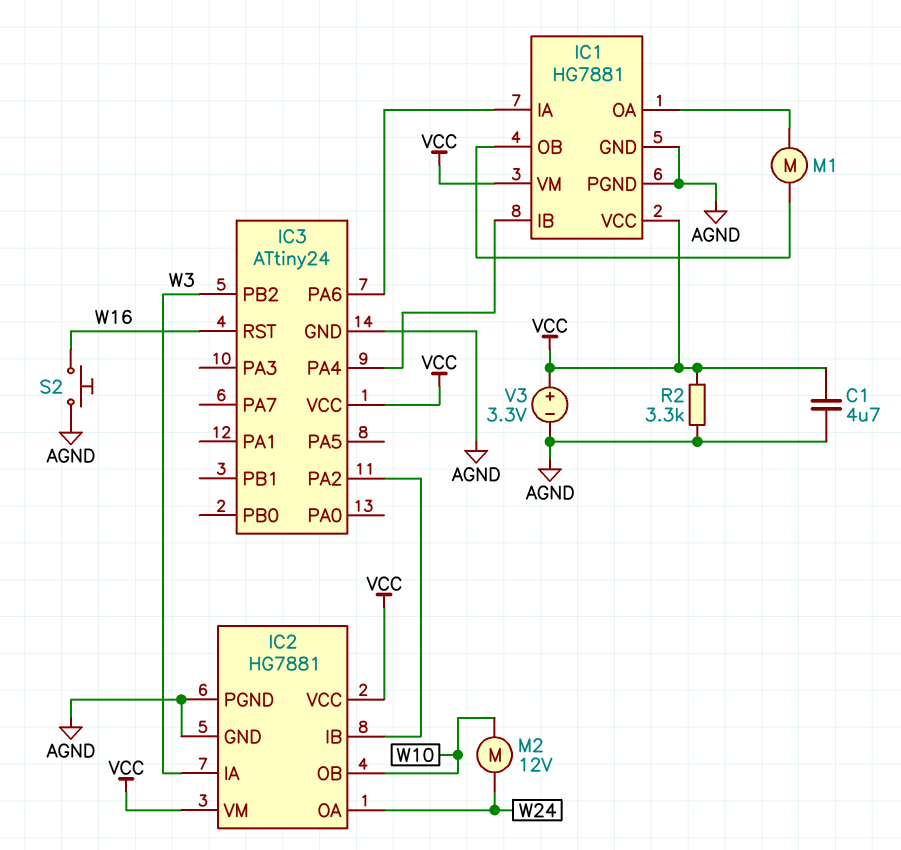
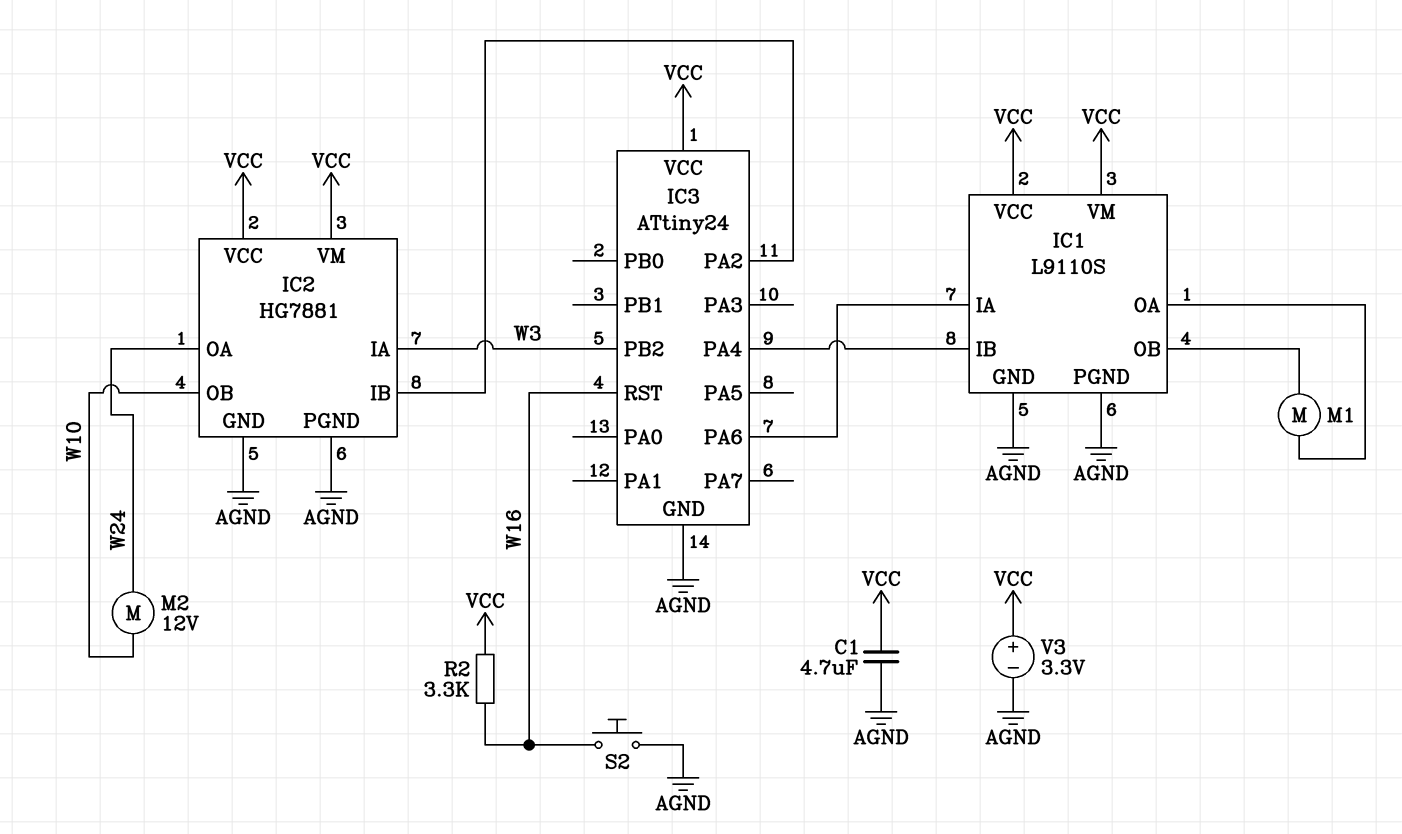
IC1: HG7881 -> L9110S
R2: 3.3k (AGND, VCC) -> 3.3k (VCC, W16)

